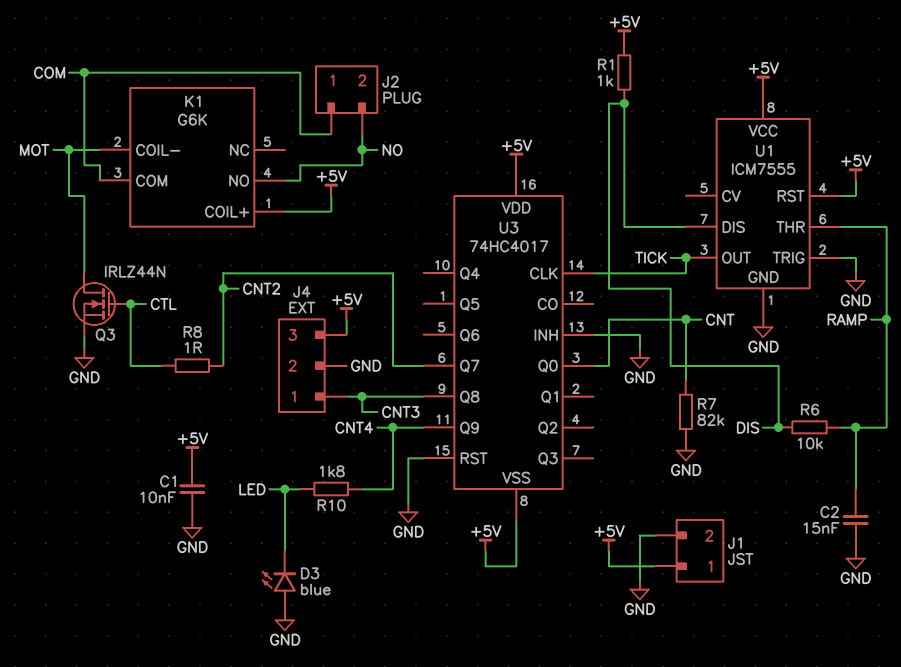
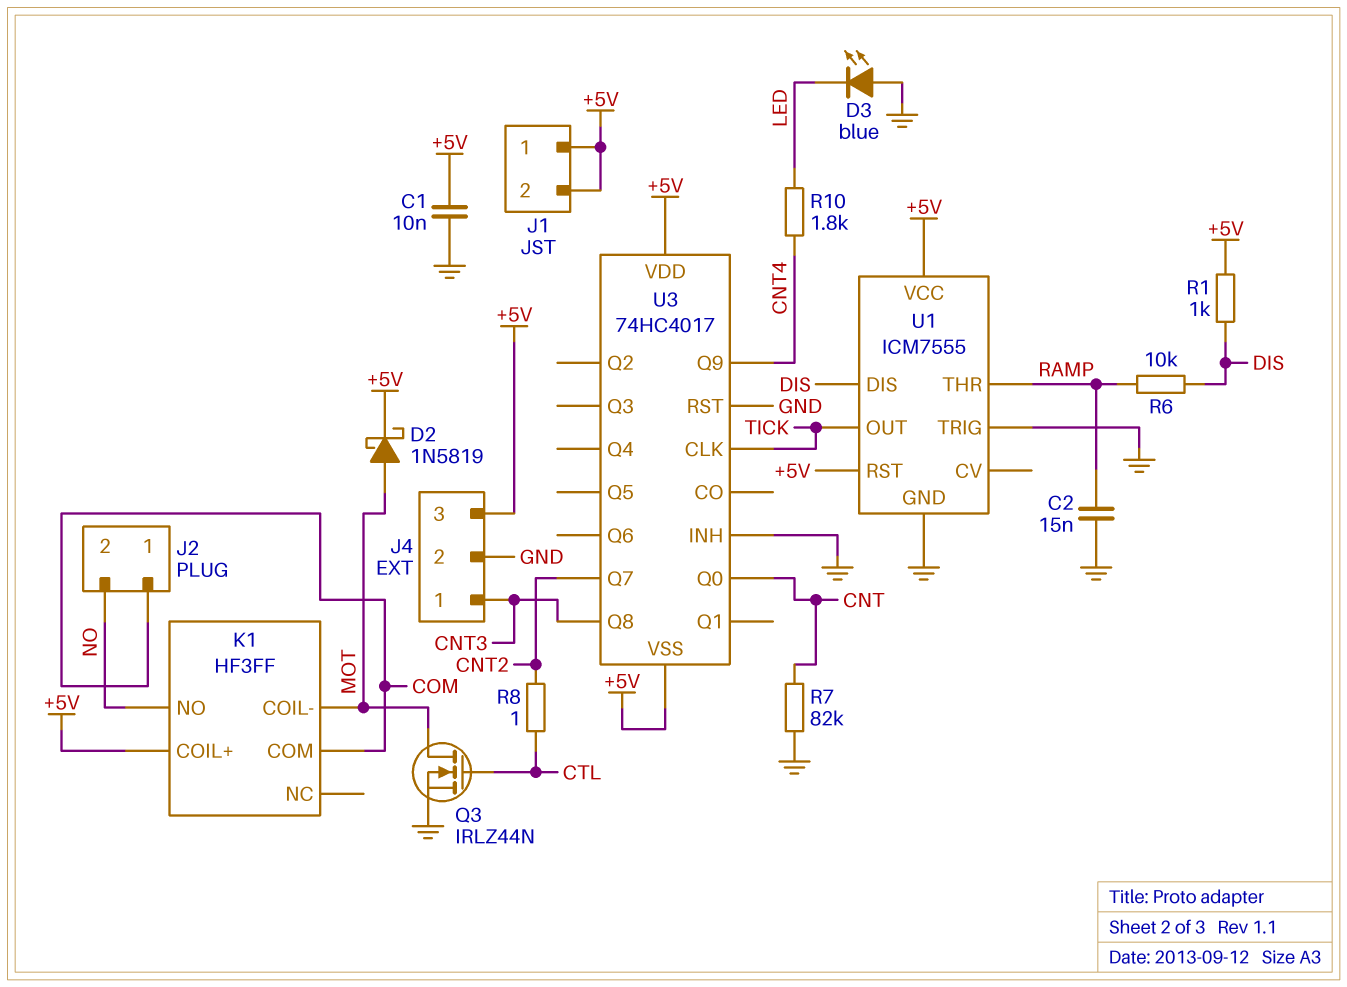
D2: none -> schottky 1N5819 (A MOT, K +5V)
J1 pin 2: GND -> +5V
K1: G6K -> HF3FF

